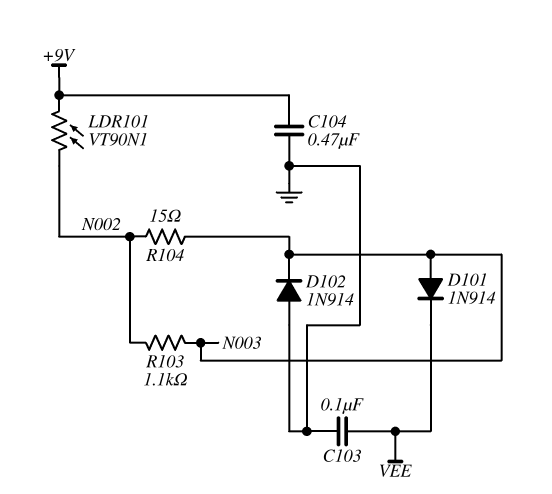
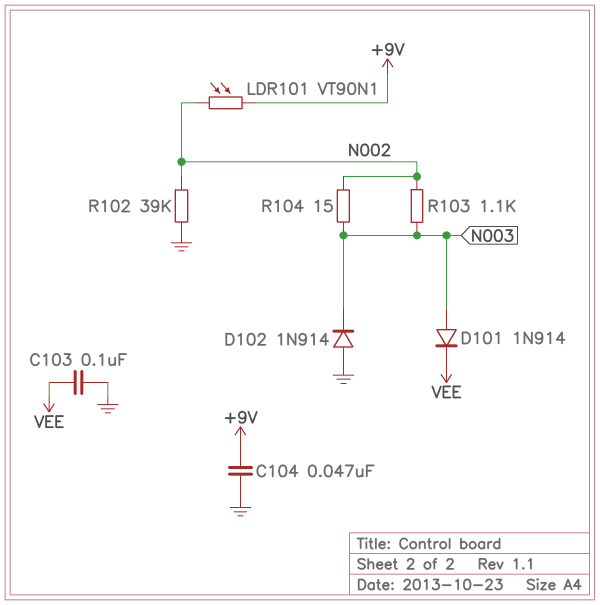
C104: 470nF (+9V, GND) -> 47nF (+9V, GND)
R102: none -> 39k (GND, N002)

